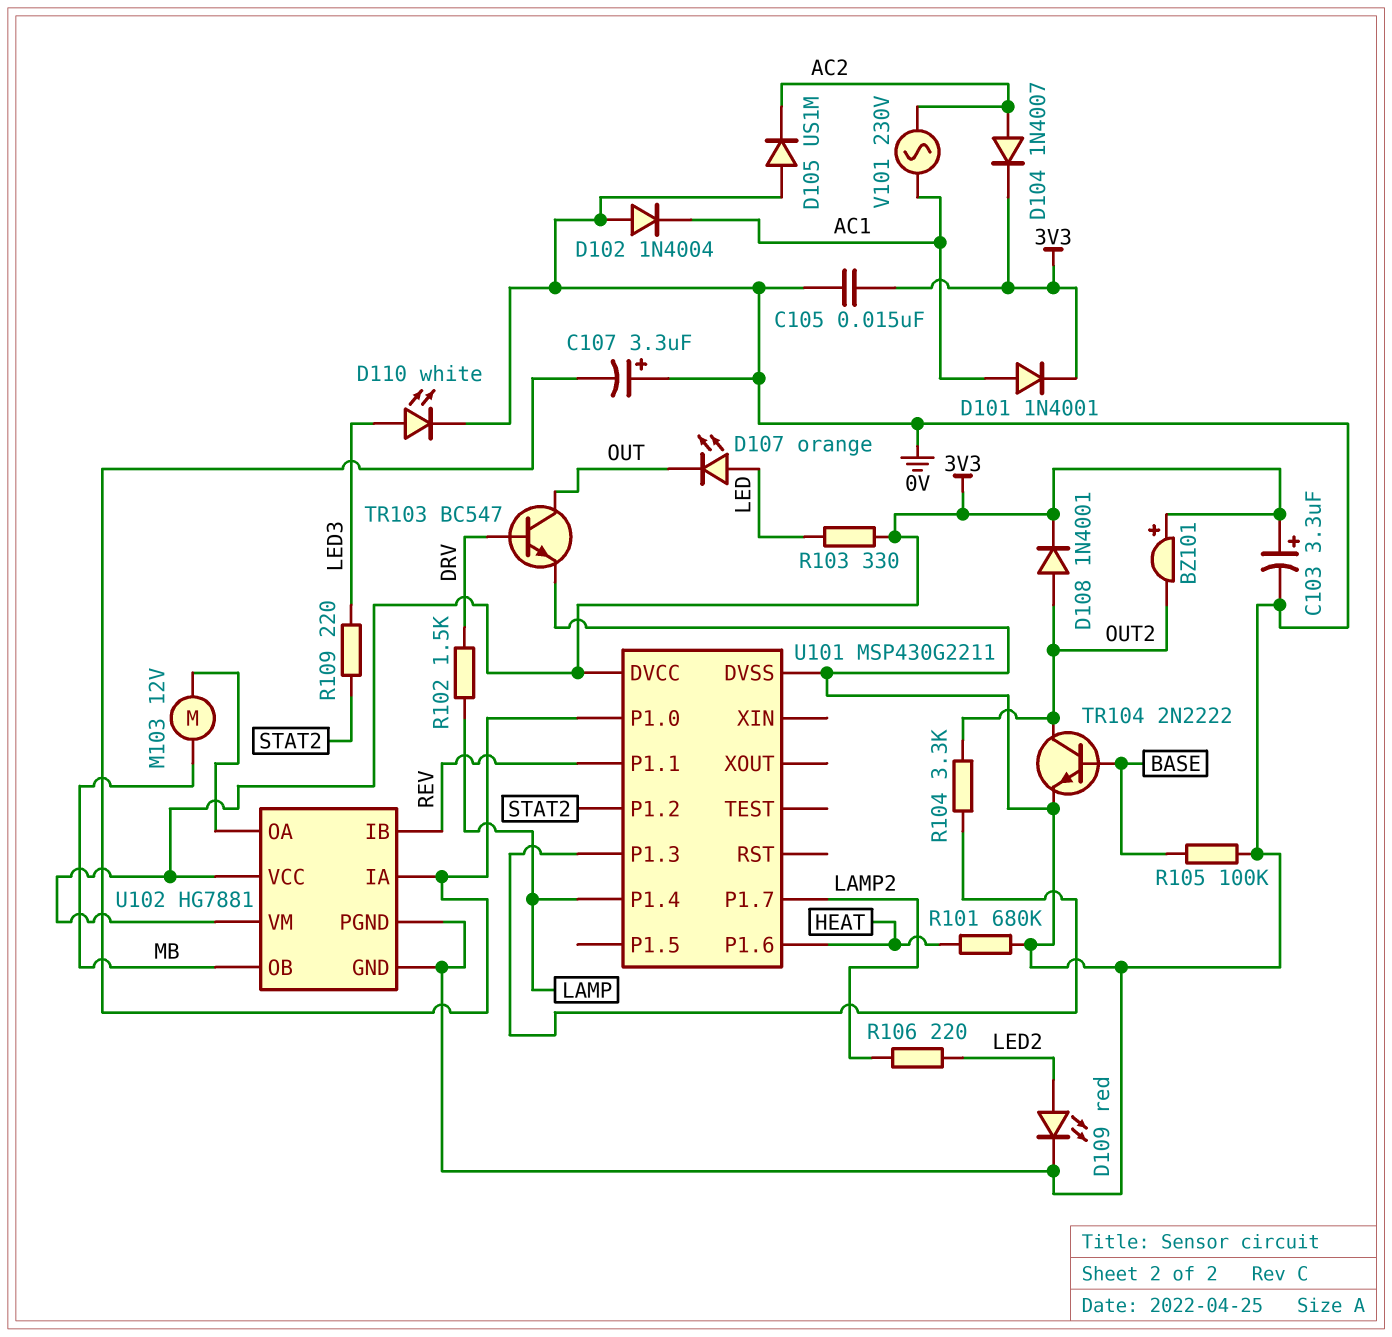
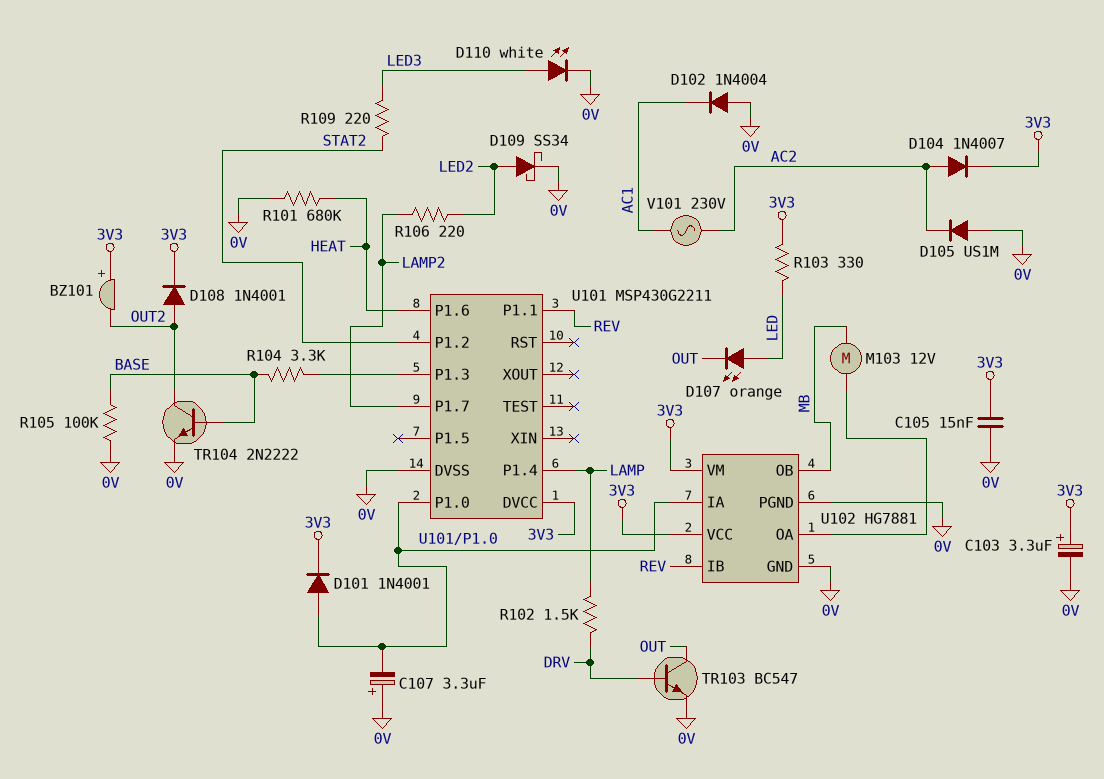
D101: diode 1N4001 (A AC1, K 3V3) -> diode 1N4001 (A U101/P1.0, K 3V3)
D109: LED red (A LED2, K 0V) -> schottky SS34 (A LED2, K 0V)
R104: 3.3k (OUT2, U101/P1.3) -> 3.3k (BASE, U101/P1.3)

